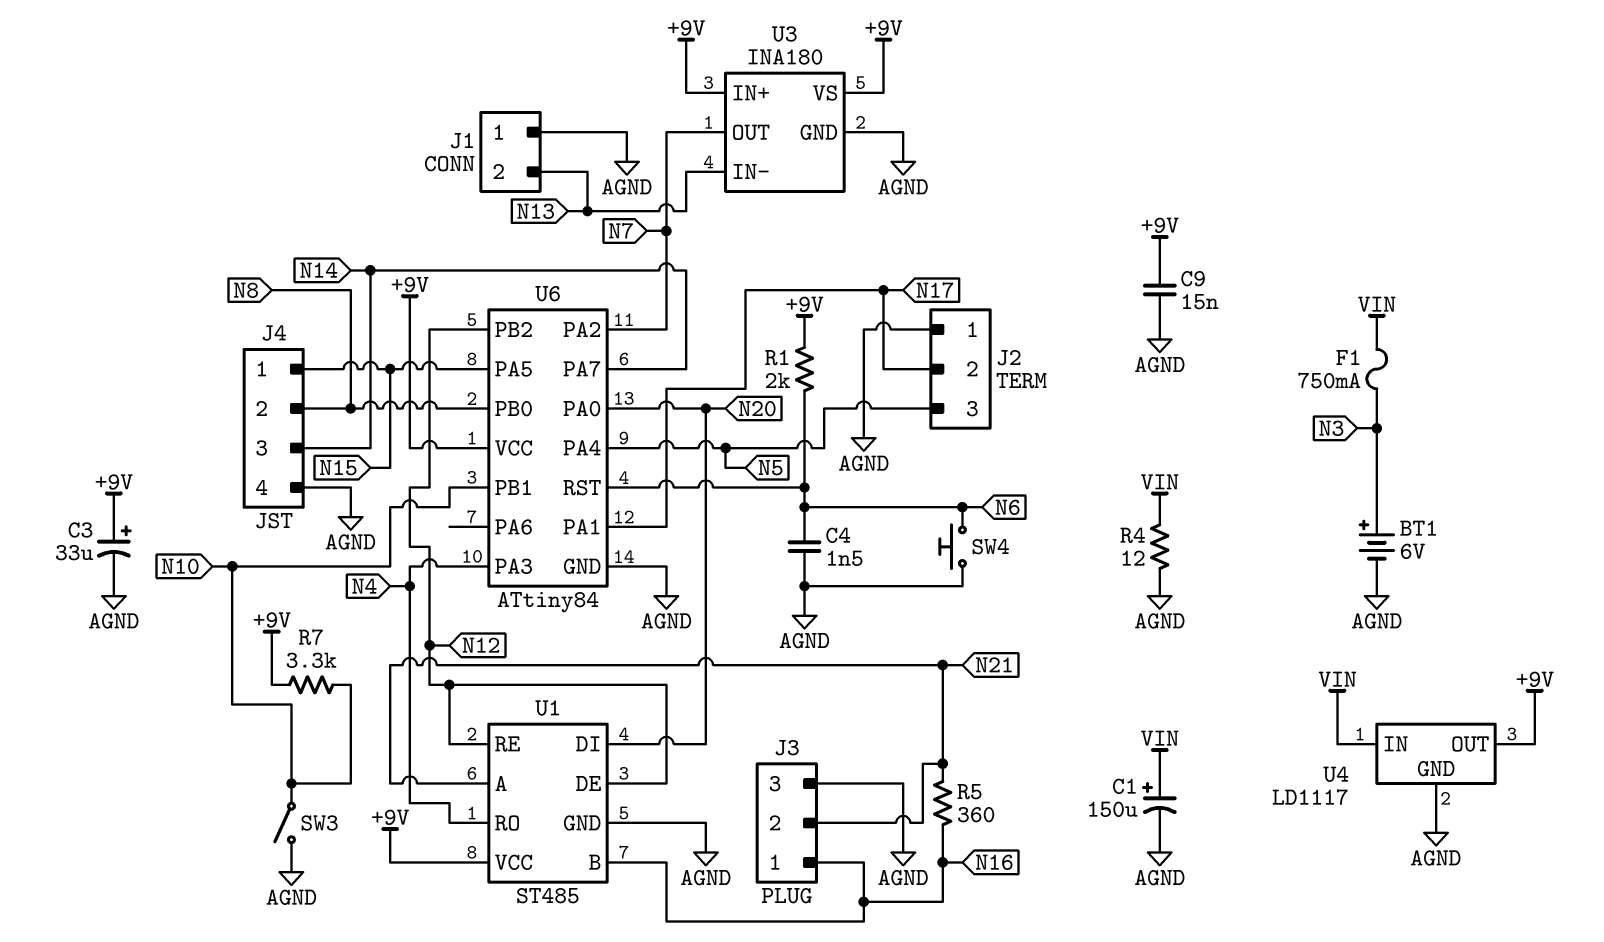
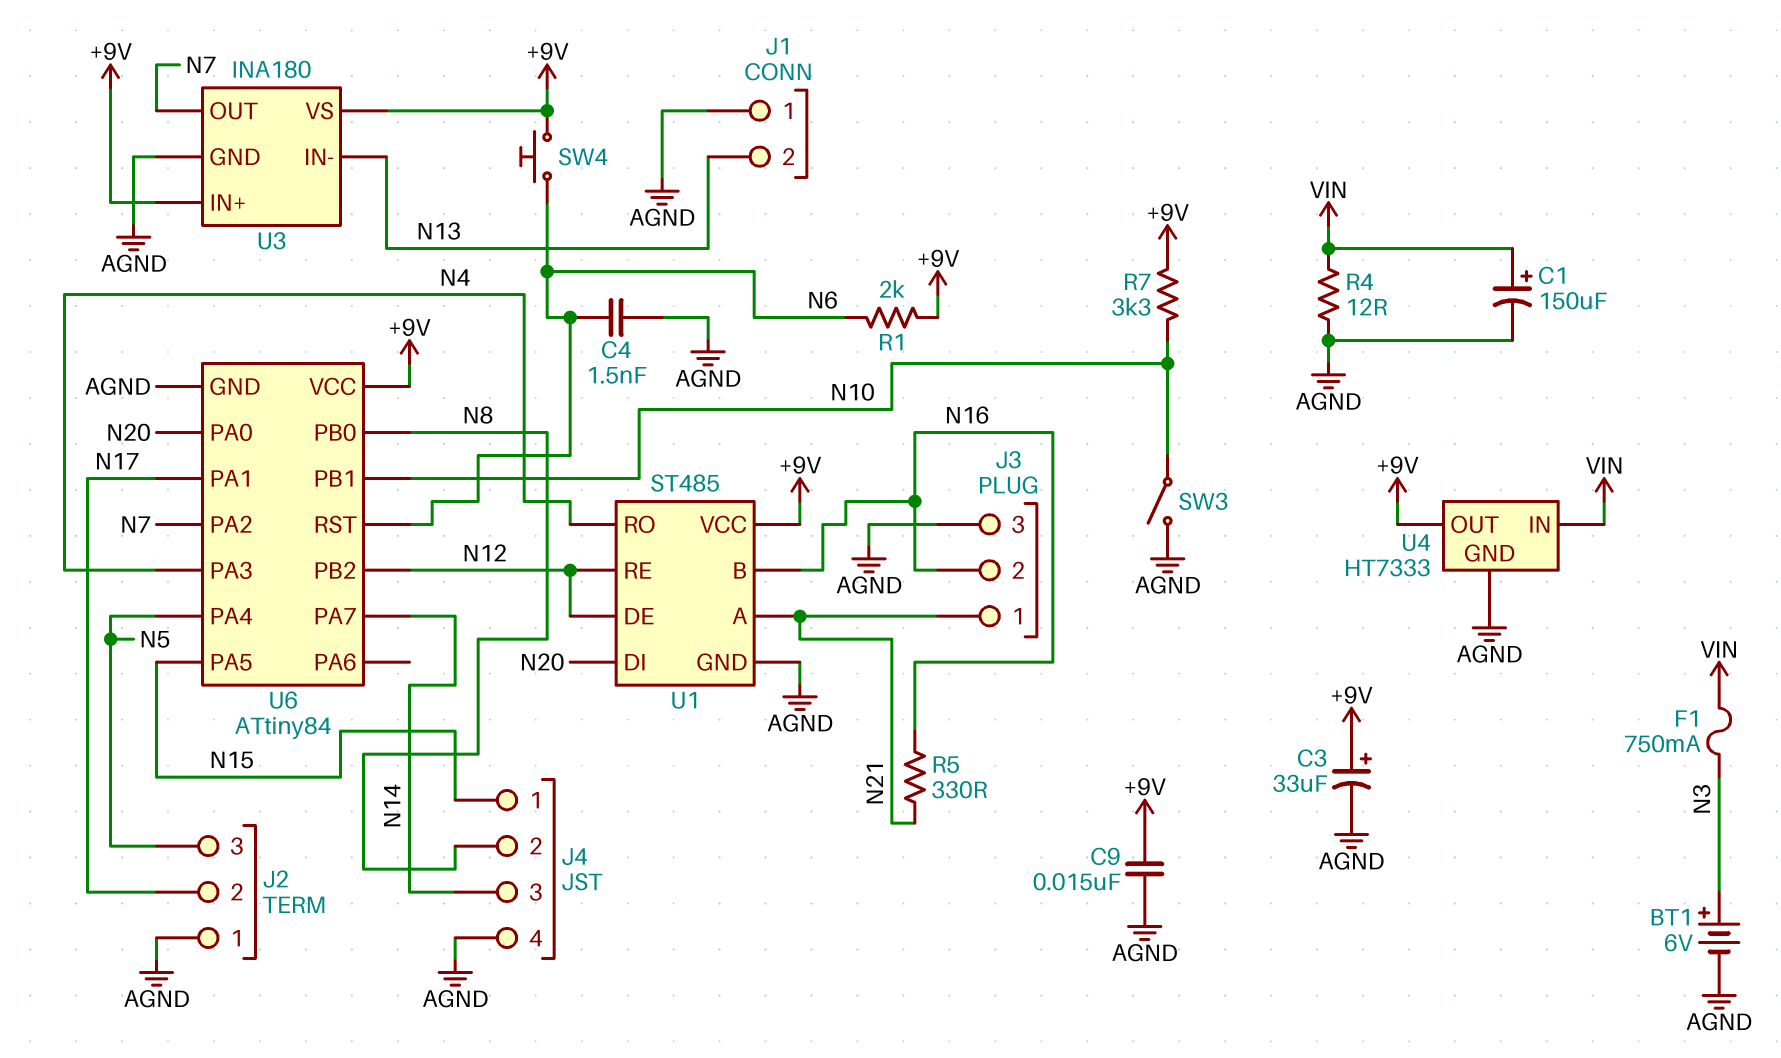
J3 pin 1: N16 -> N21
J3 pin 2: N21 -> N16
R5: 360 (N16, N21) -> 330 (N16, N21)
SW4: button (AGND, N6) -> button (+9V, N6)
U4: LD1117 -> HT7333

